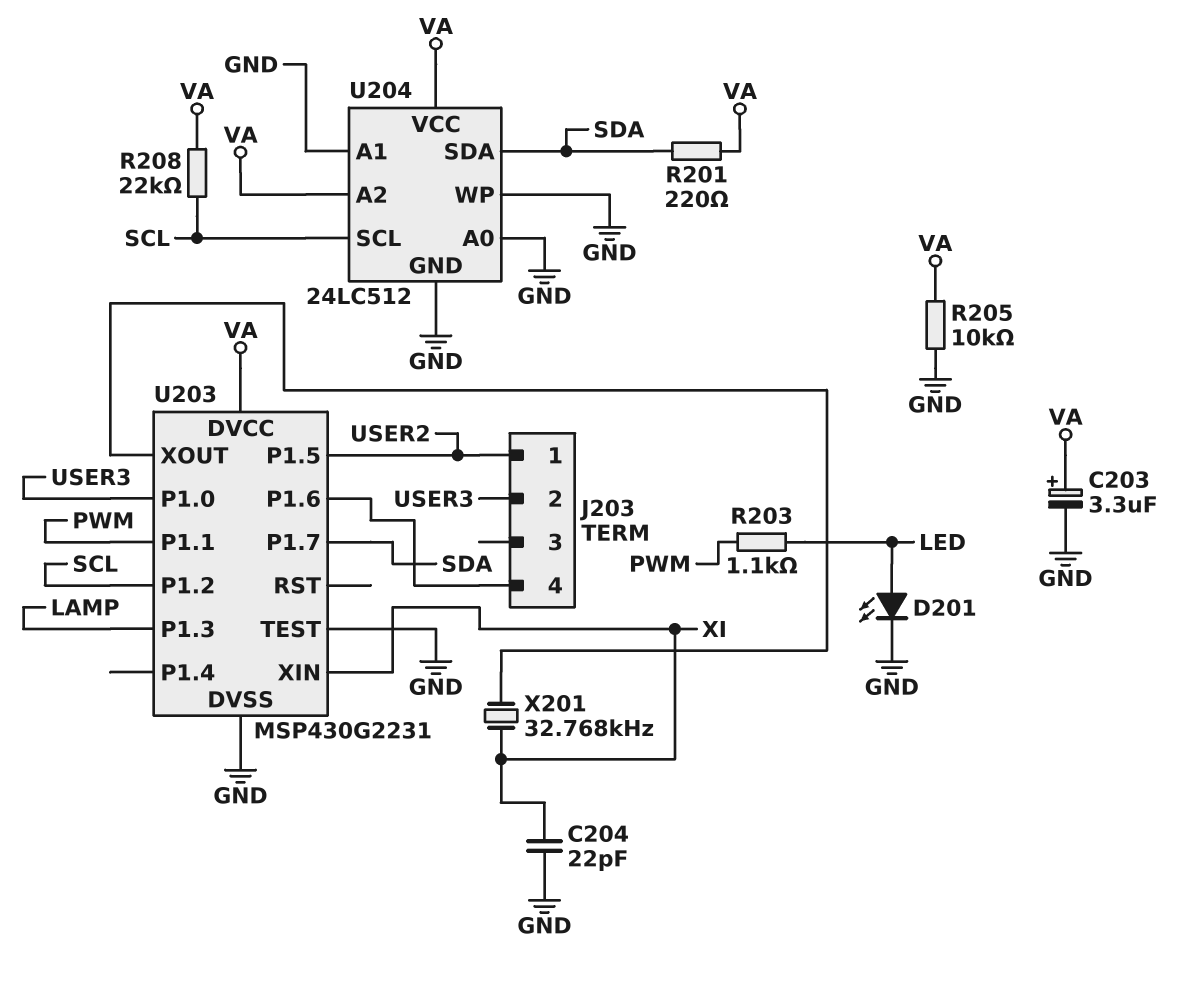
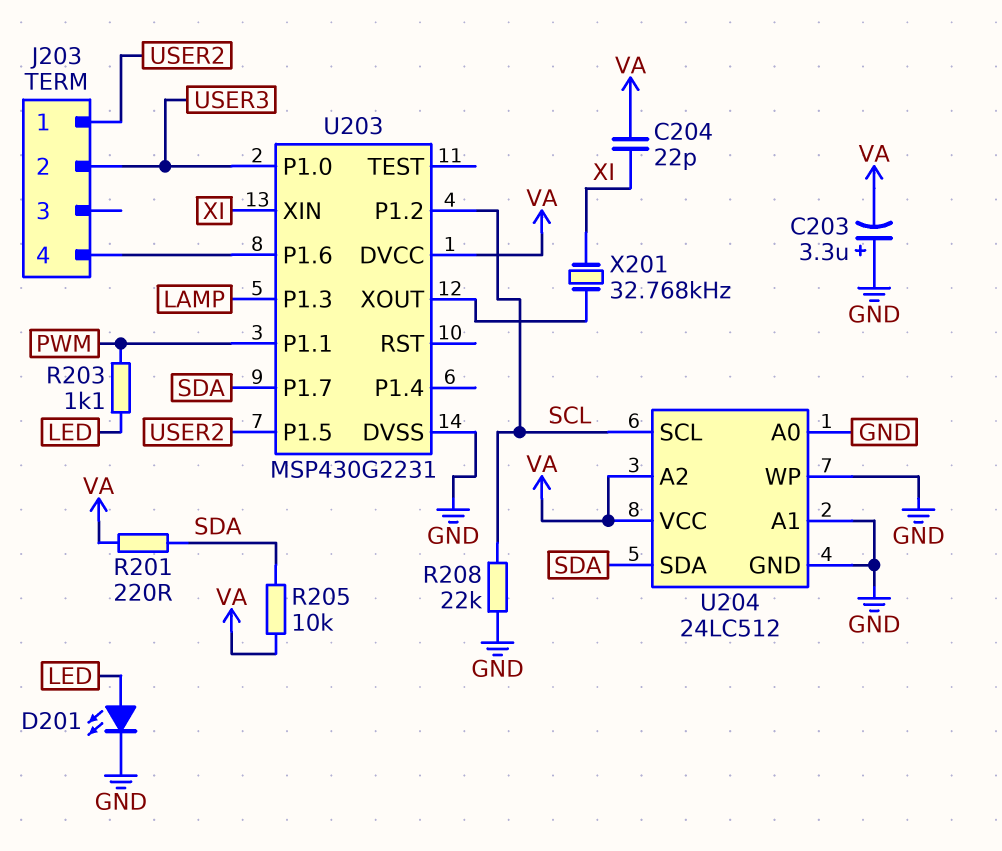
C203: 3.3uF (plus VA, minus GND) -> 3.3uF (plus GND, minus VA)
C204: 22pF (GND, XI) -> 22pF (VA, XI)
R205: 10k (GND, VA) -> 10k (SDA, VA)
R208: 22k (SCL, VA) -> 22k (GND, SCL)
U203 pin TEST: GND -> none

